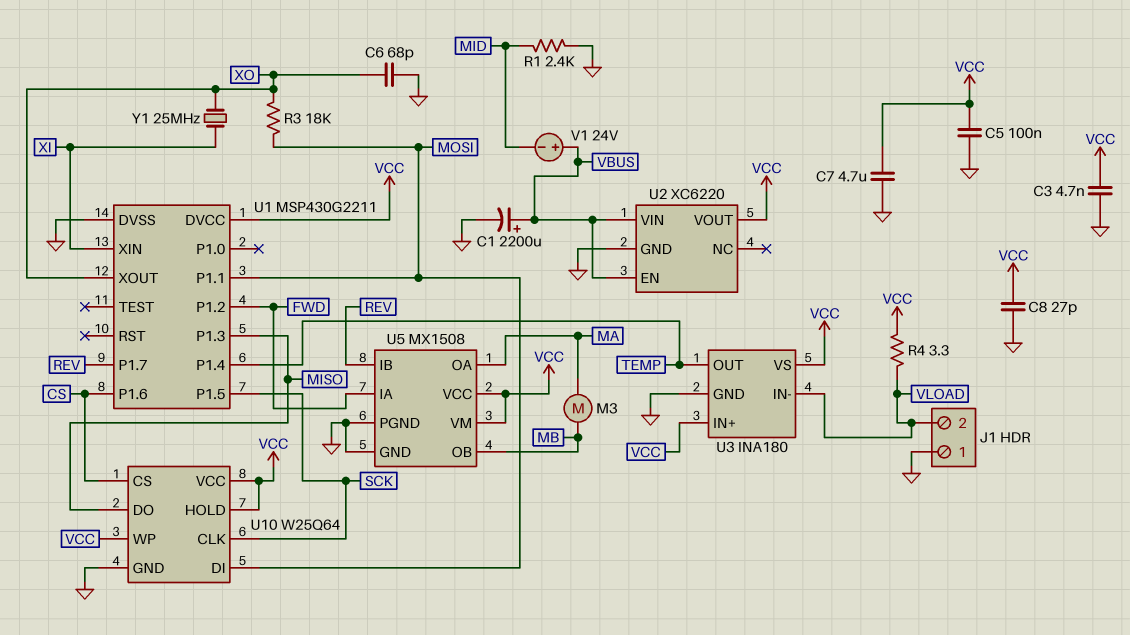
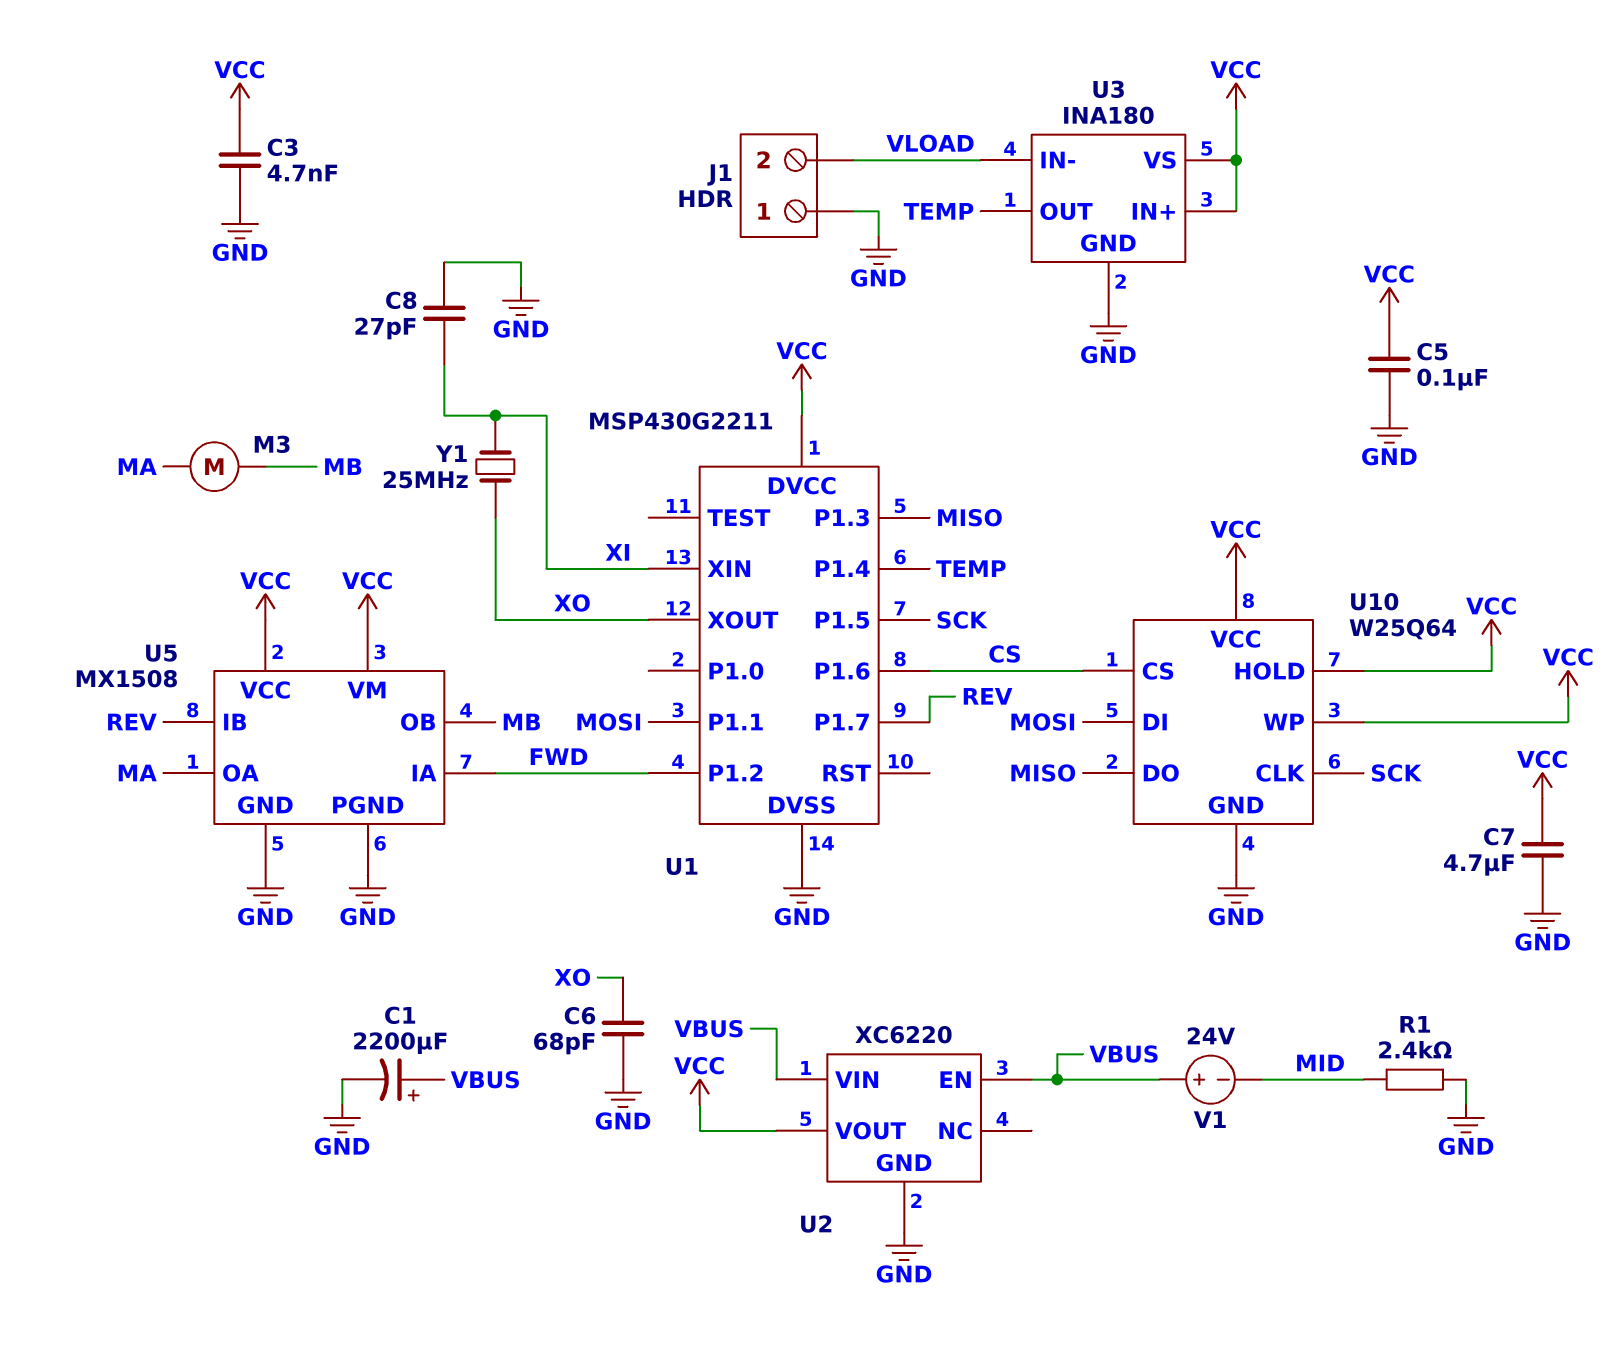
C8: 27pF (GND, VCC) -> 27pF (GND, XI)
R3: 18k (MOSI, XO) -> none
R4: 3.3 (VCC, VLOAD) -> none

